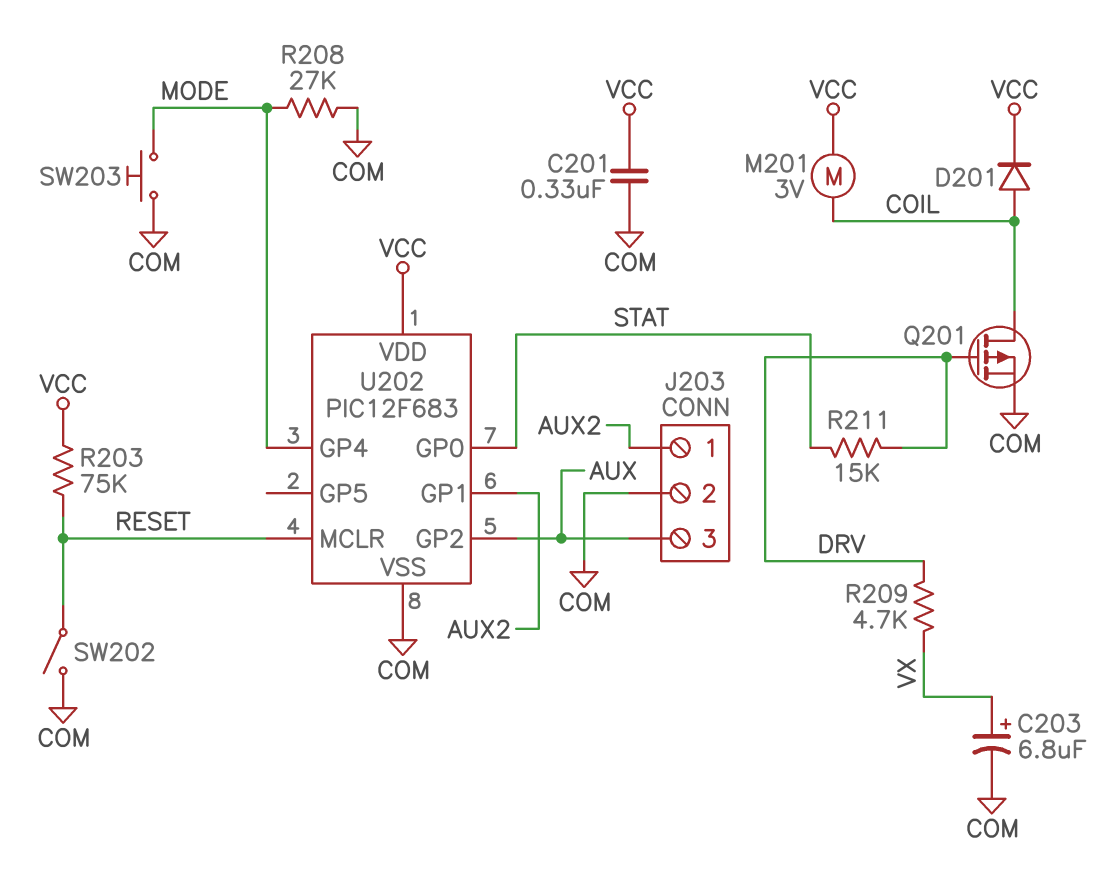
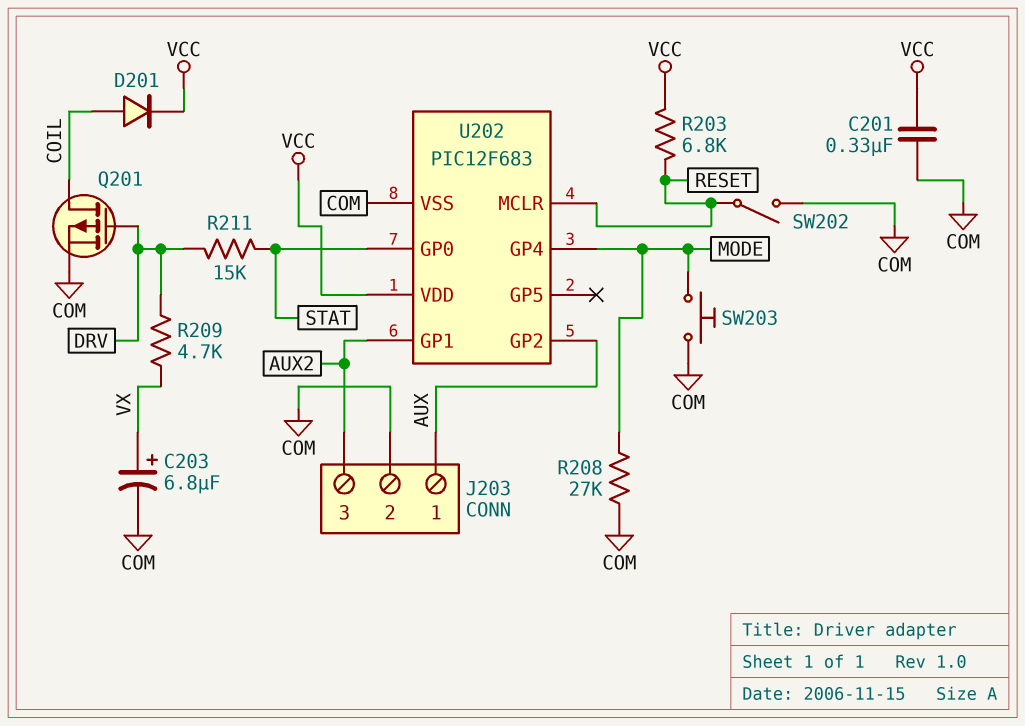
J203 pin 1: AUX2 -> AUX
J203 pin 3: AUX -> AUX2
M201: motor 3V (COIL, VCC) -> none
R203: 75k (RESET, VCC) -> 6.8k (RESET, VCC)

